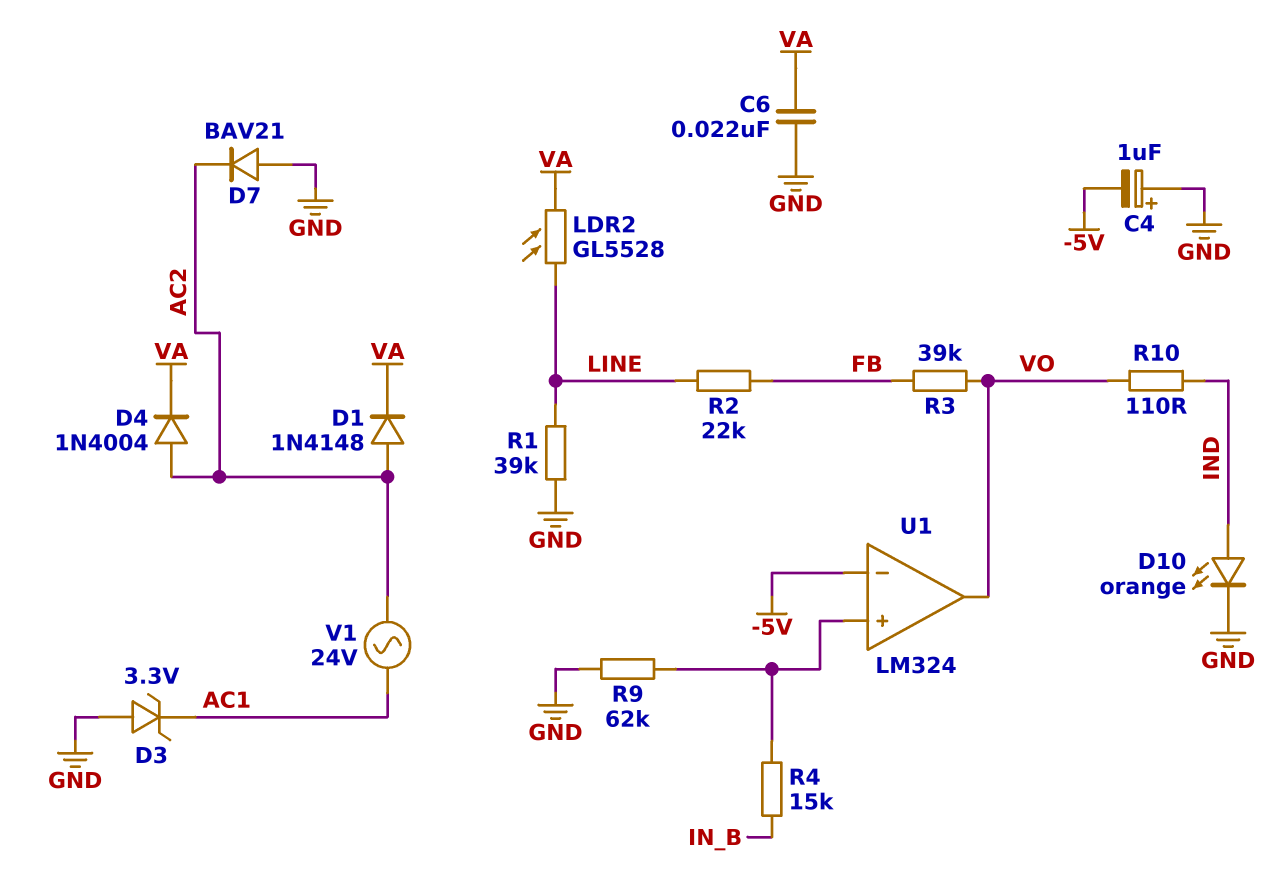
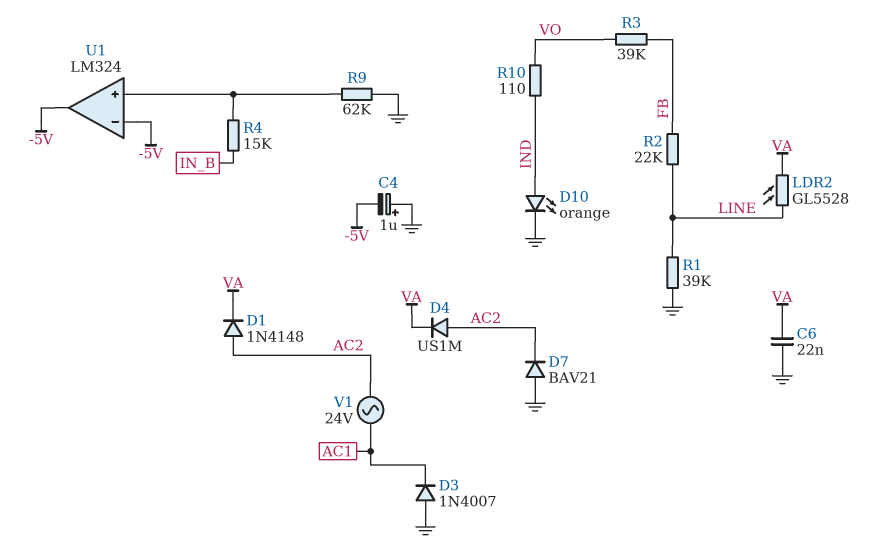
D3: zener 3.3V (A GND, K AC1) -> diode 1N4007 (A GND, K AC1)
D4: diode 1N4004 (A AC2, K VA) -> diode US1M (A AC2, K VA)
U1 pin out: VO -> -5V

